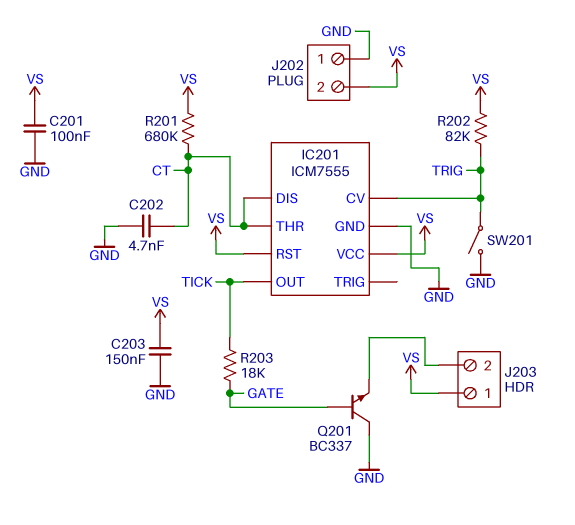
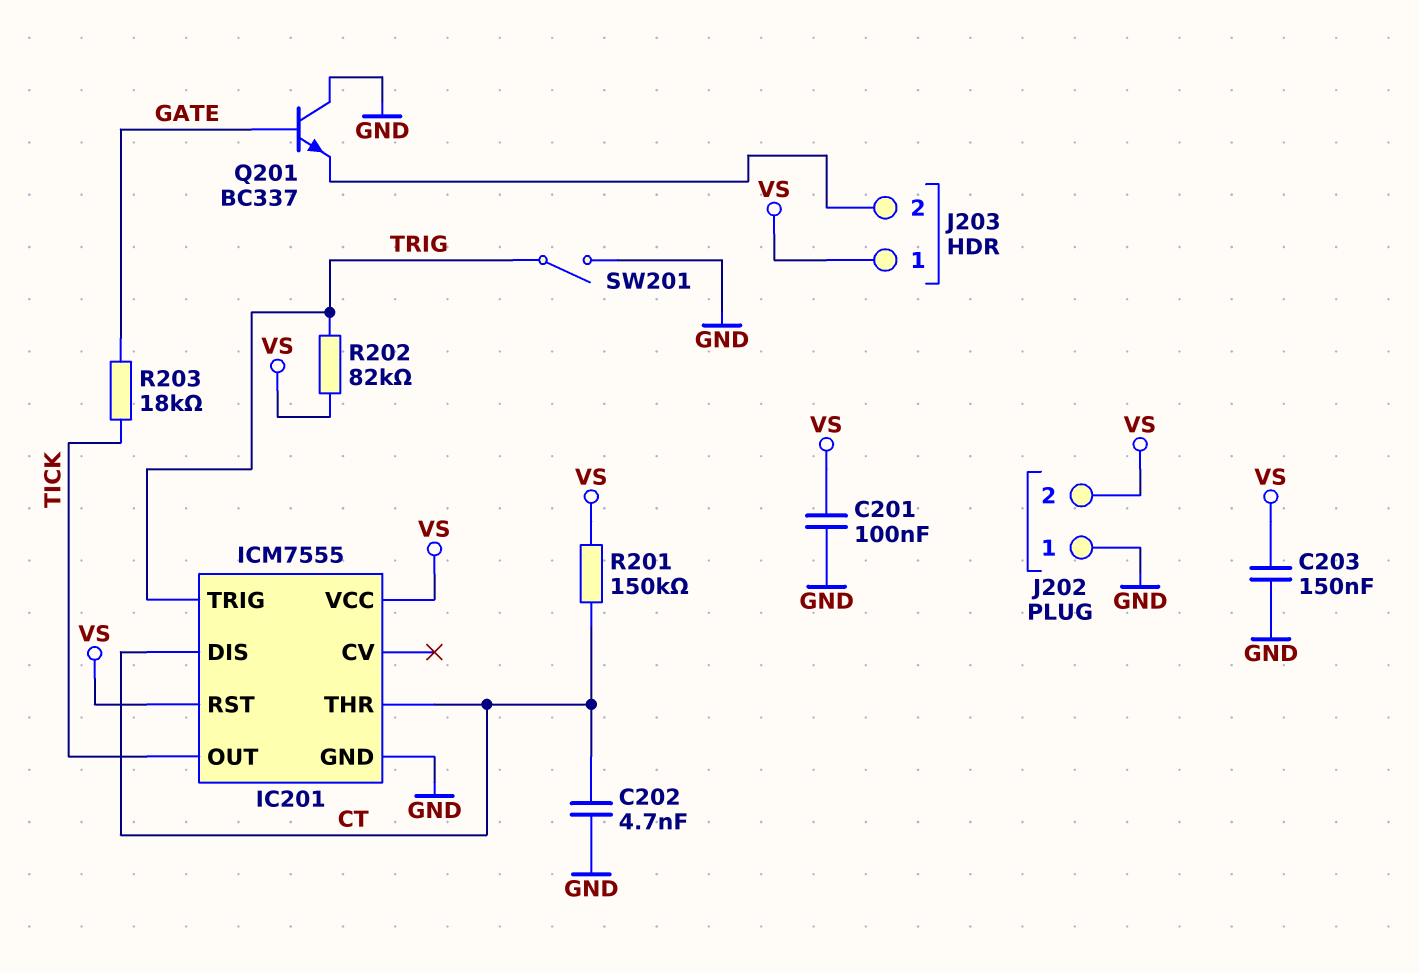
IC201 pin CV: TRIG -> none
IC201 pin TRIG: none -> TRIG
R201: 680k (CT, VS) -> 150k (CT, VS)

